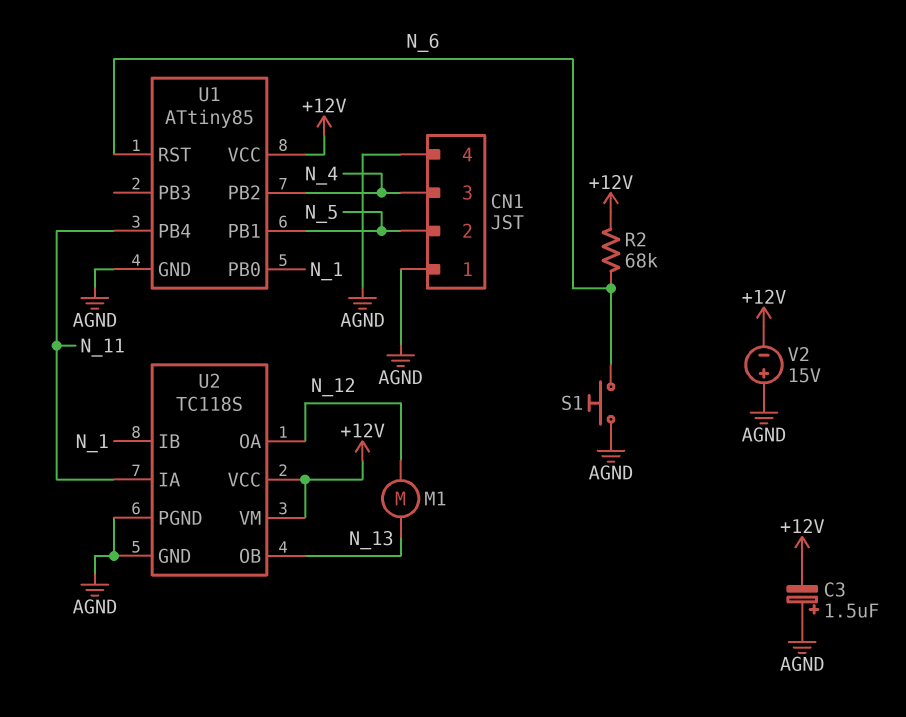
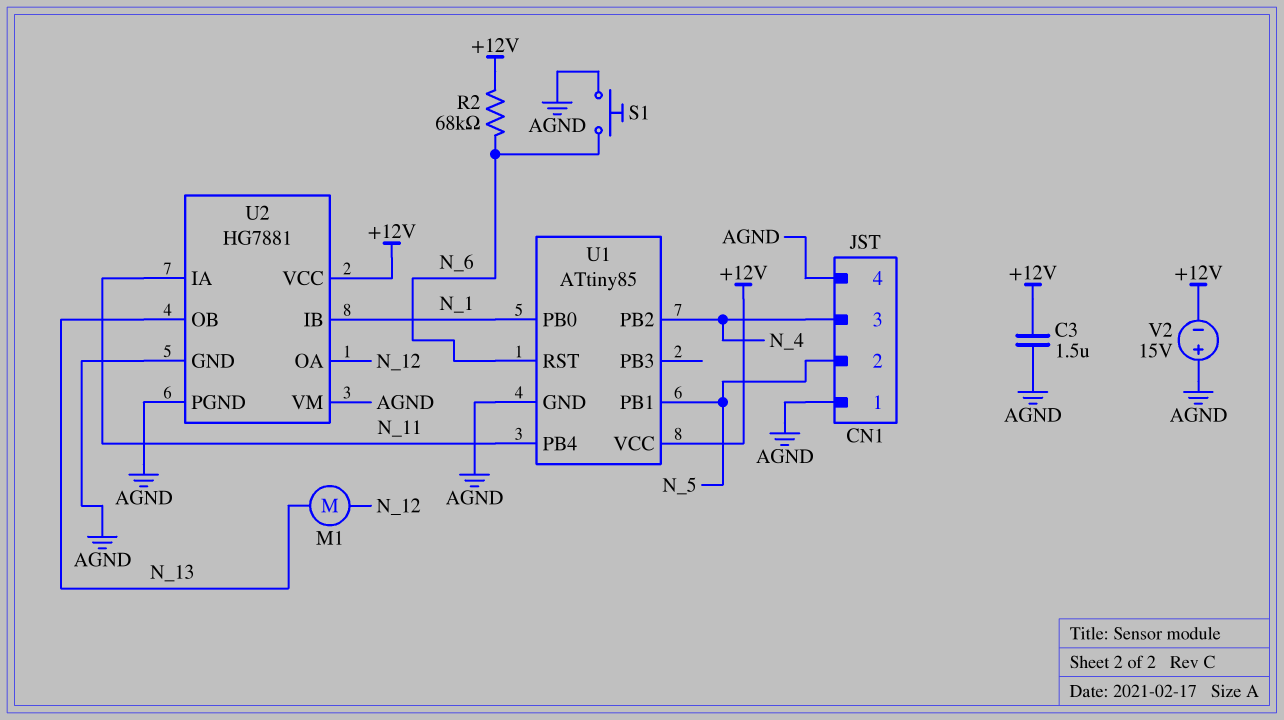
C3: 1.5uF (plus AGND, minus +12V) -> 1.5uF (+12V, AGND)
U2: TC118S -> HG7881
U2 pin VM: +12V -> AGND

